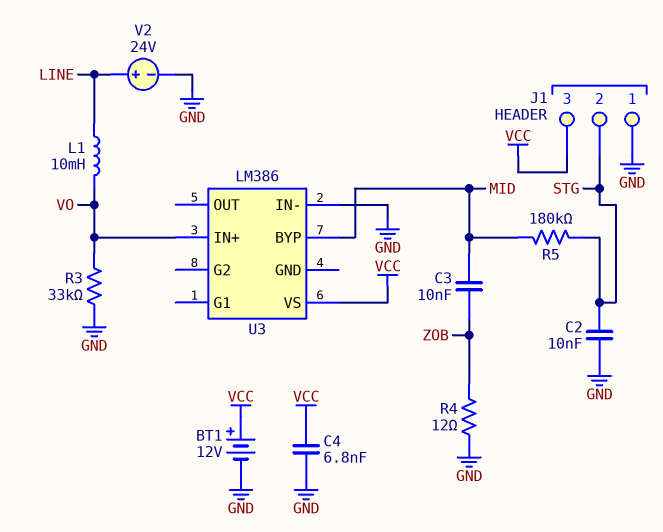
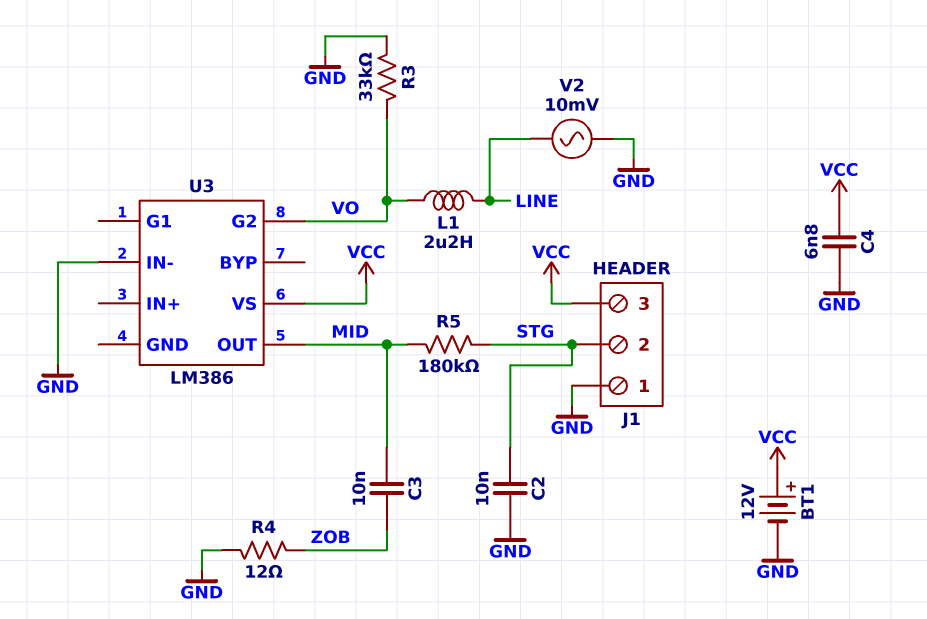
L1: 10mH (LINE, VO) -> 2.2uH (LINE, VO)
U3 pin BYP: MID -> none
U3 pin G2: none -> VO
U3 pin IN+: VO -> none
U3 pin OUT: none -> MID
V2: 24V (plus LINE, minus GND) -> AC 10mV (GND, LINE)

